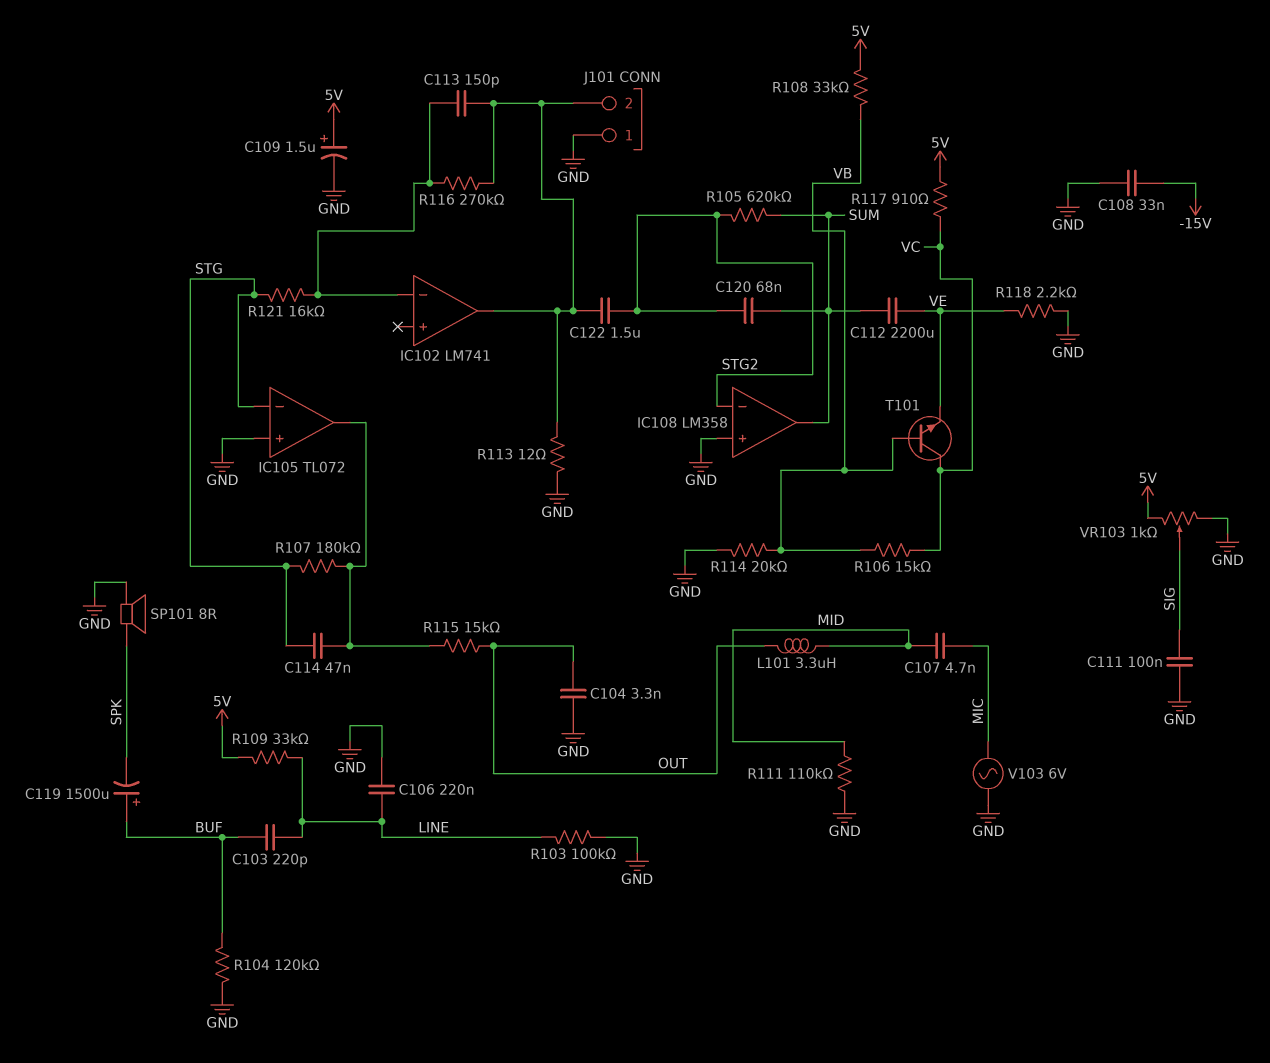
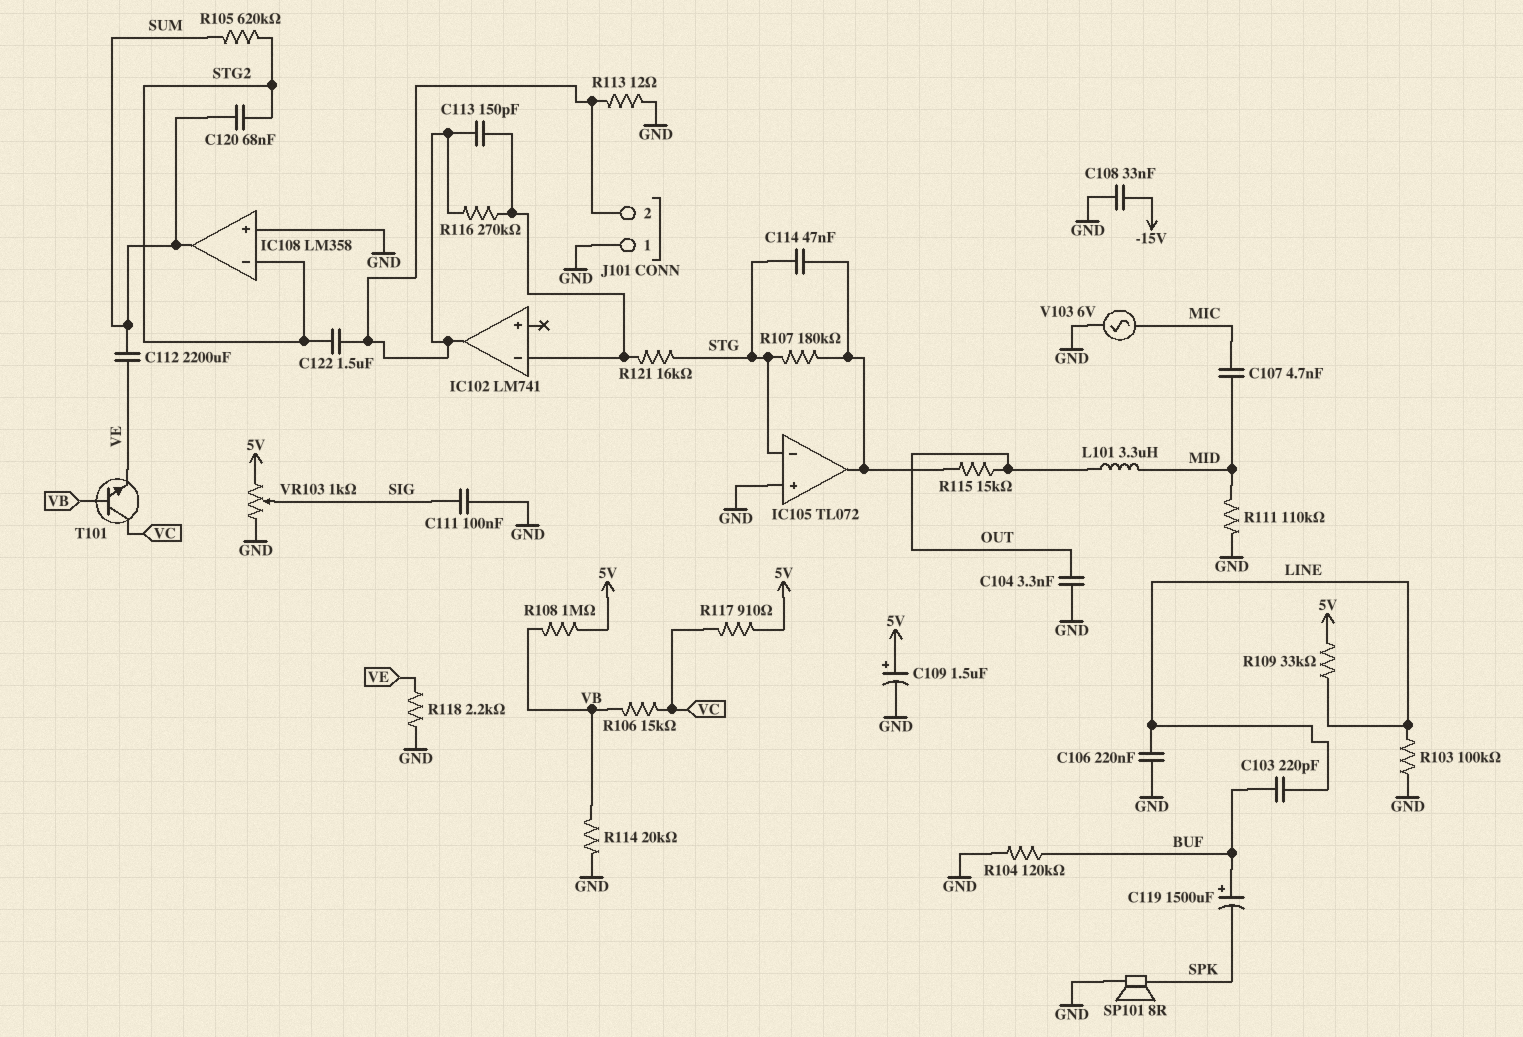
R108: 33k (5V, VB) -> 1M (5V, VB)

